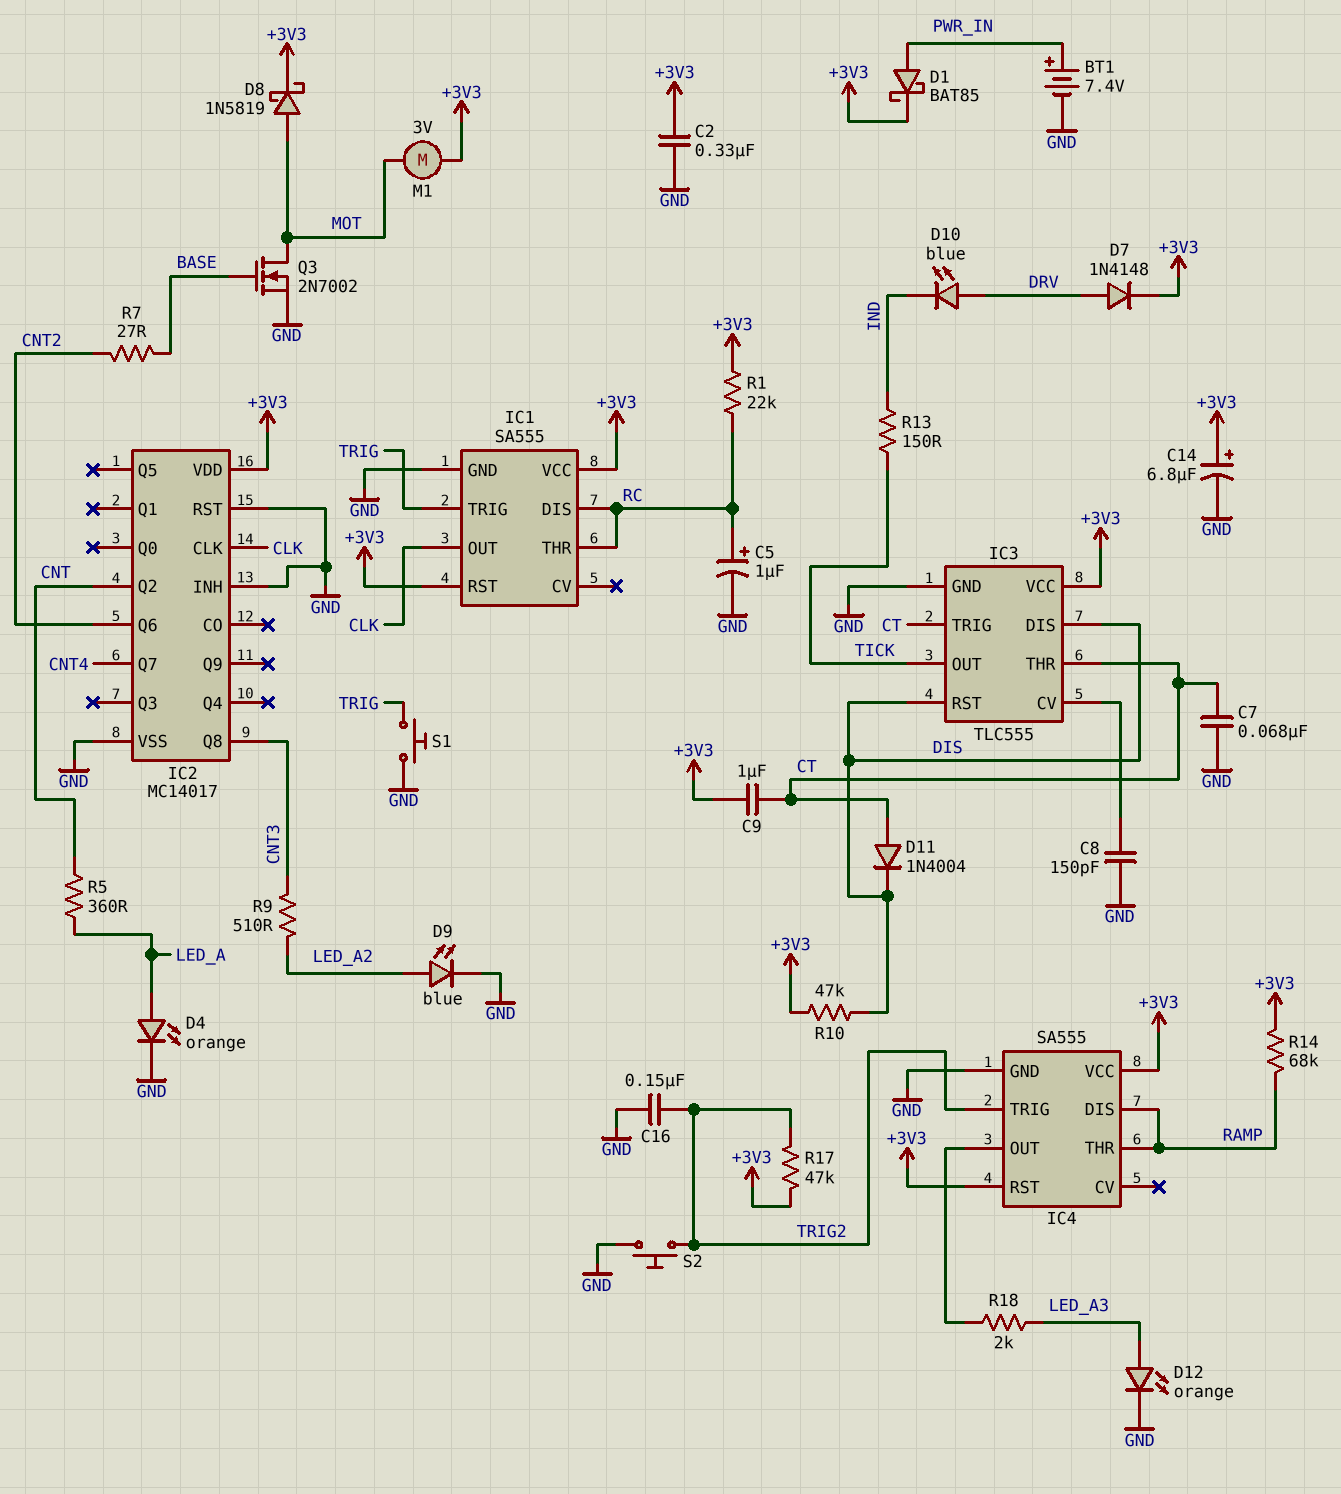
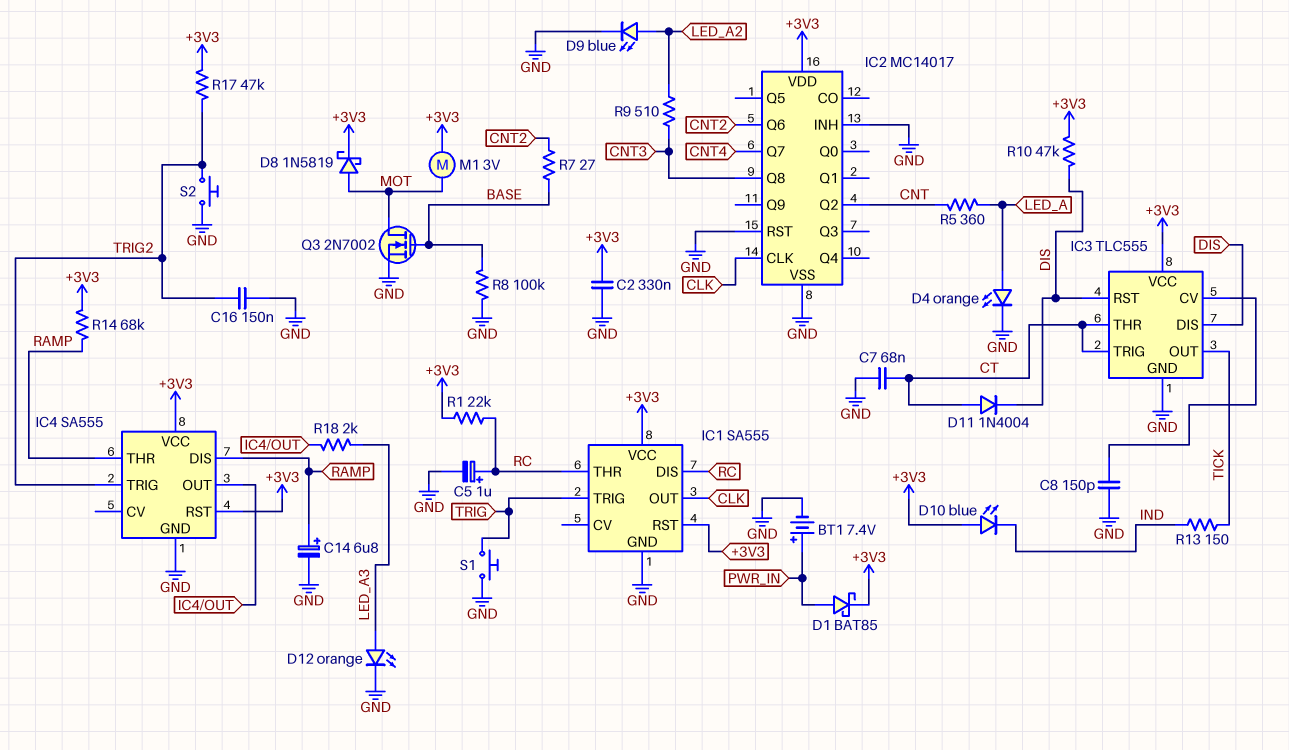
C9: 1uF (+3V3, CT) -> none
C14: 6.8uF (plus +3V3, minus GND) -> 6.8uF (plus RAMP, minus GND)
D7: diode 1N4148 (A DRV, K +3V3) -> none
D10: LED blue (A DRV, K IND) -> LED blue (A +3V3, K IND)
R8: none -> 100k (BASE, GND)

